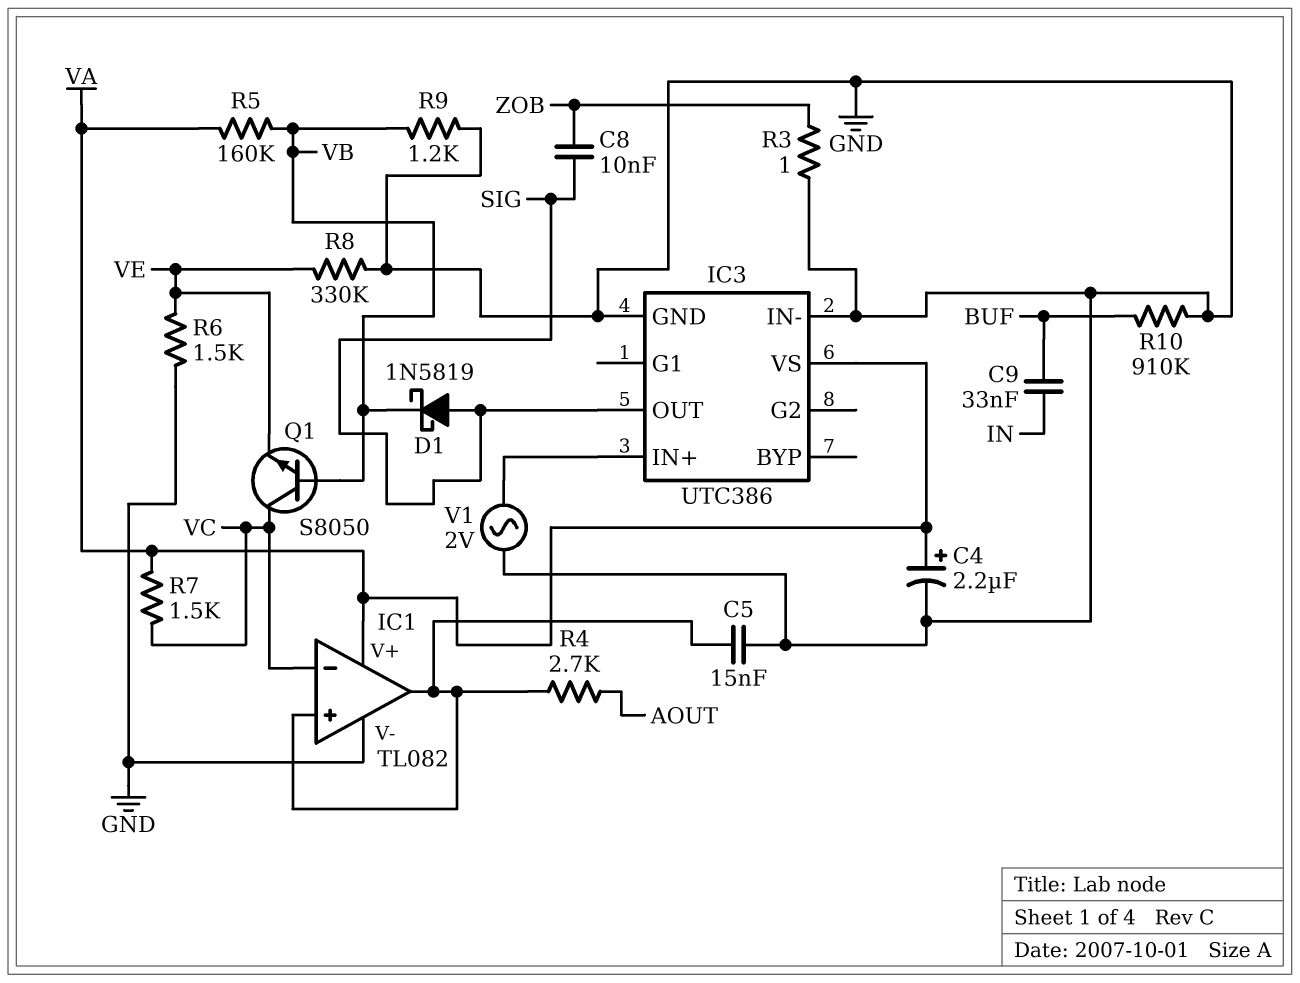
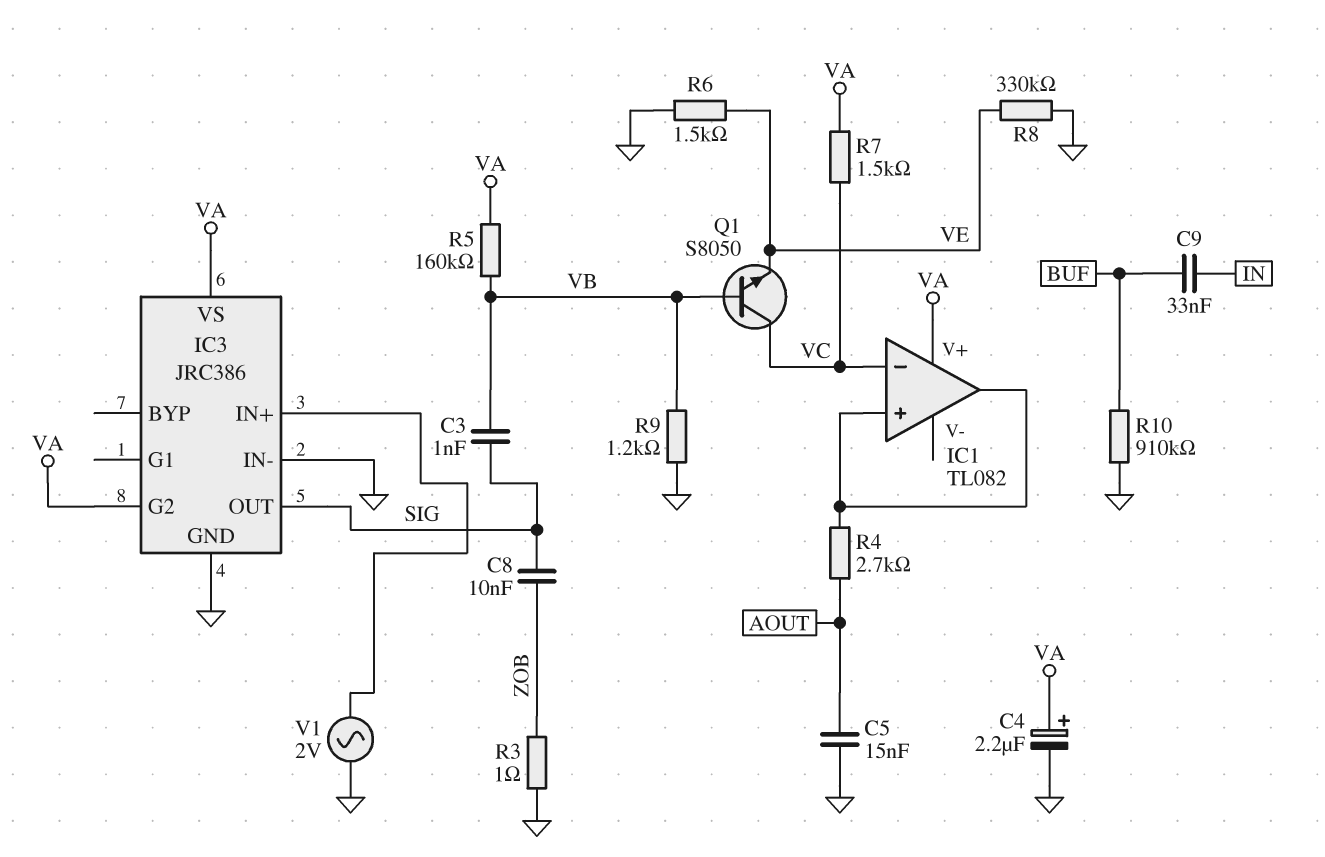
C3: none -> 1nF (SIG, VB)
C5: 15nF (GND, IC1/in+) -> 15nF (AOUT, GND)
D1: schottky 1N5819 (A SIG, K VB) -> none
IC1 pin V-: GND -> none
IC3: UTC386 -> JRC386
IC3 pin G2: none -> VA

